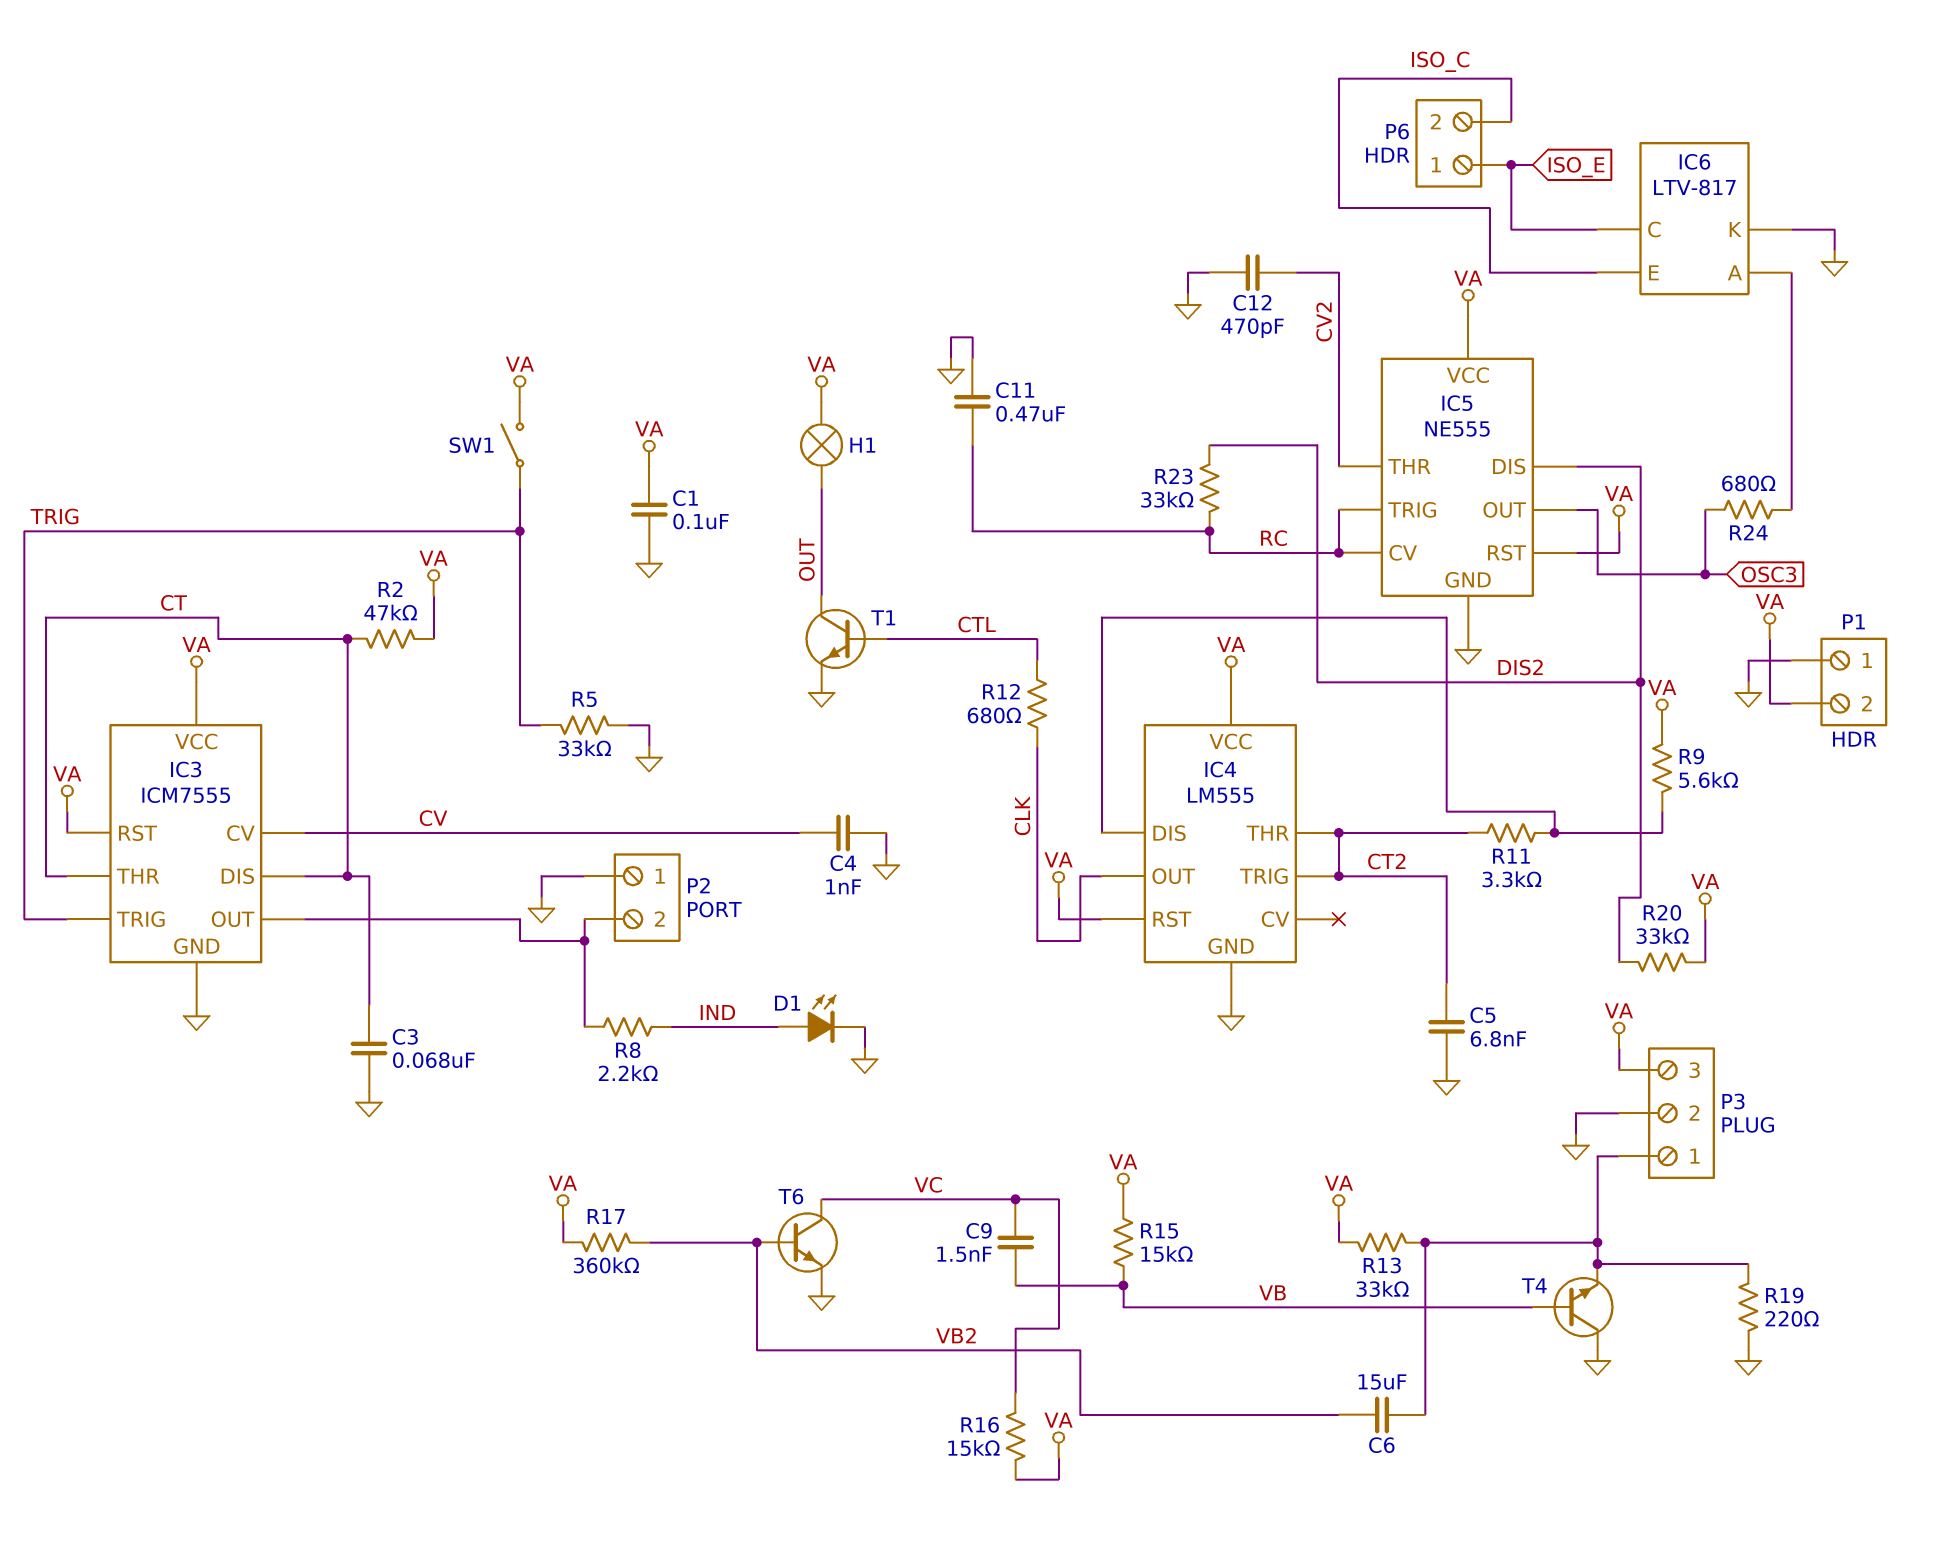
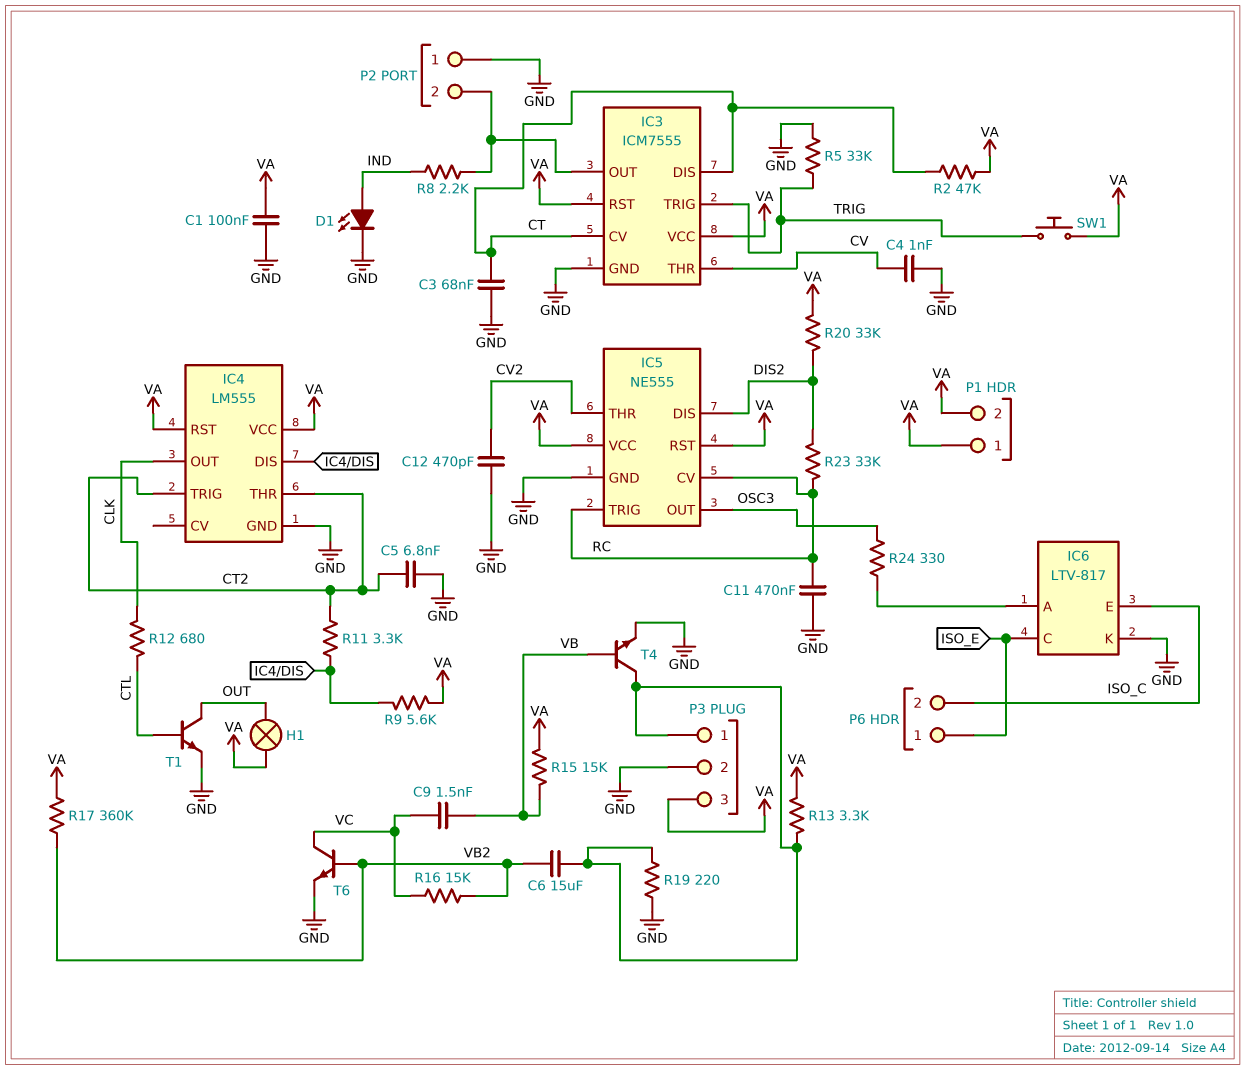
IC3 pin CV: CV -> CT
IC3 pin THR: CT -> CV
P1 pin 1: GND -> VA
R13: 33k (P3/1, VA) -> 3.3k (P3/1, VA)
R16: 15k (VA, VC) -> 15k (VB2, VC)
R24: 680 (IC6/A, OSC3) -> 330 (IC6/A, OSC3)
SW1: switch (TRIG, VA) -> button (TRIG, VA)
T4: NPN (B VB, C GND, E P3/1) -> NPN (B VB, C P3/1, E GND)

